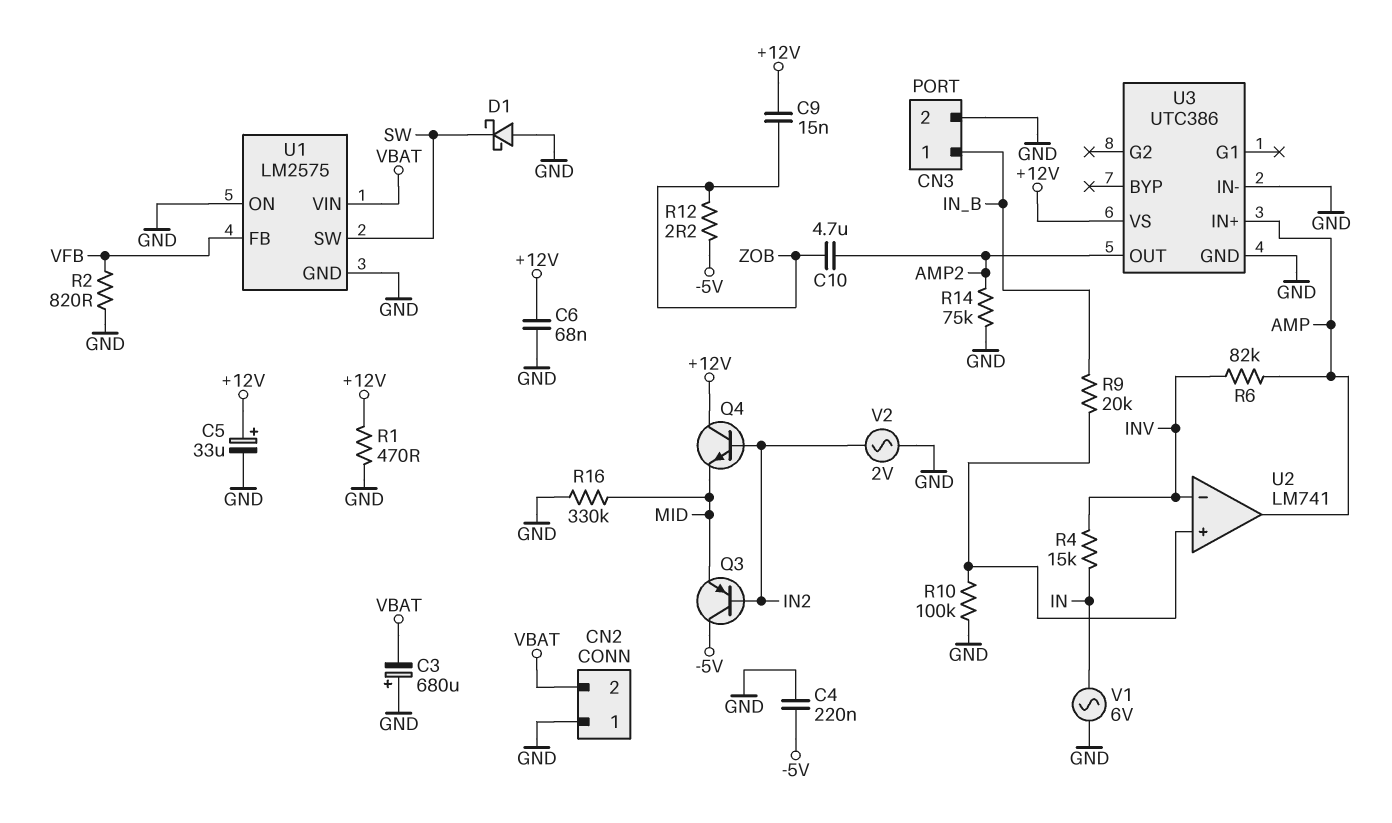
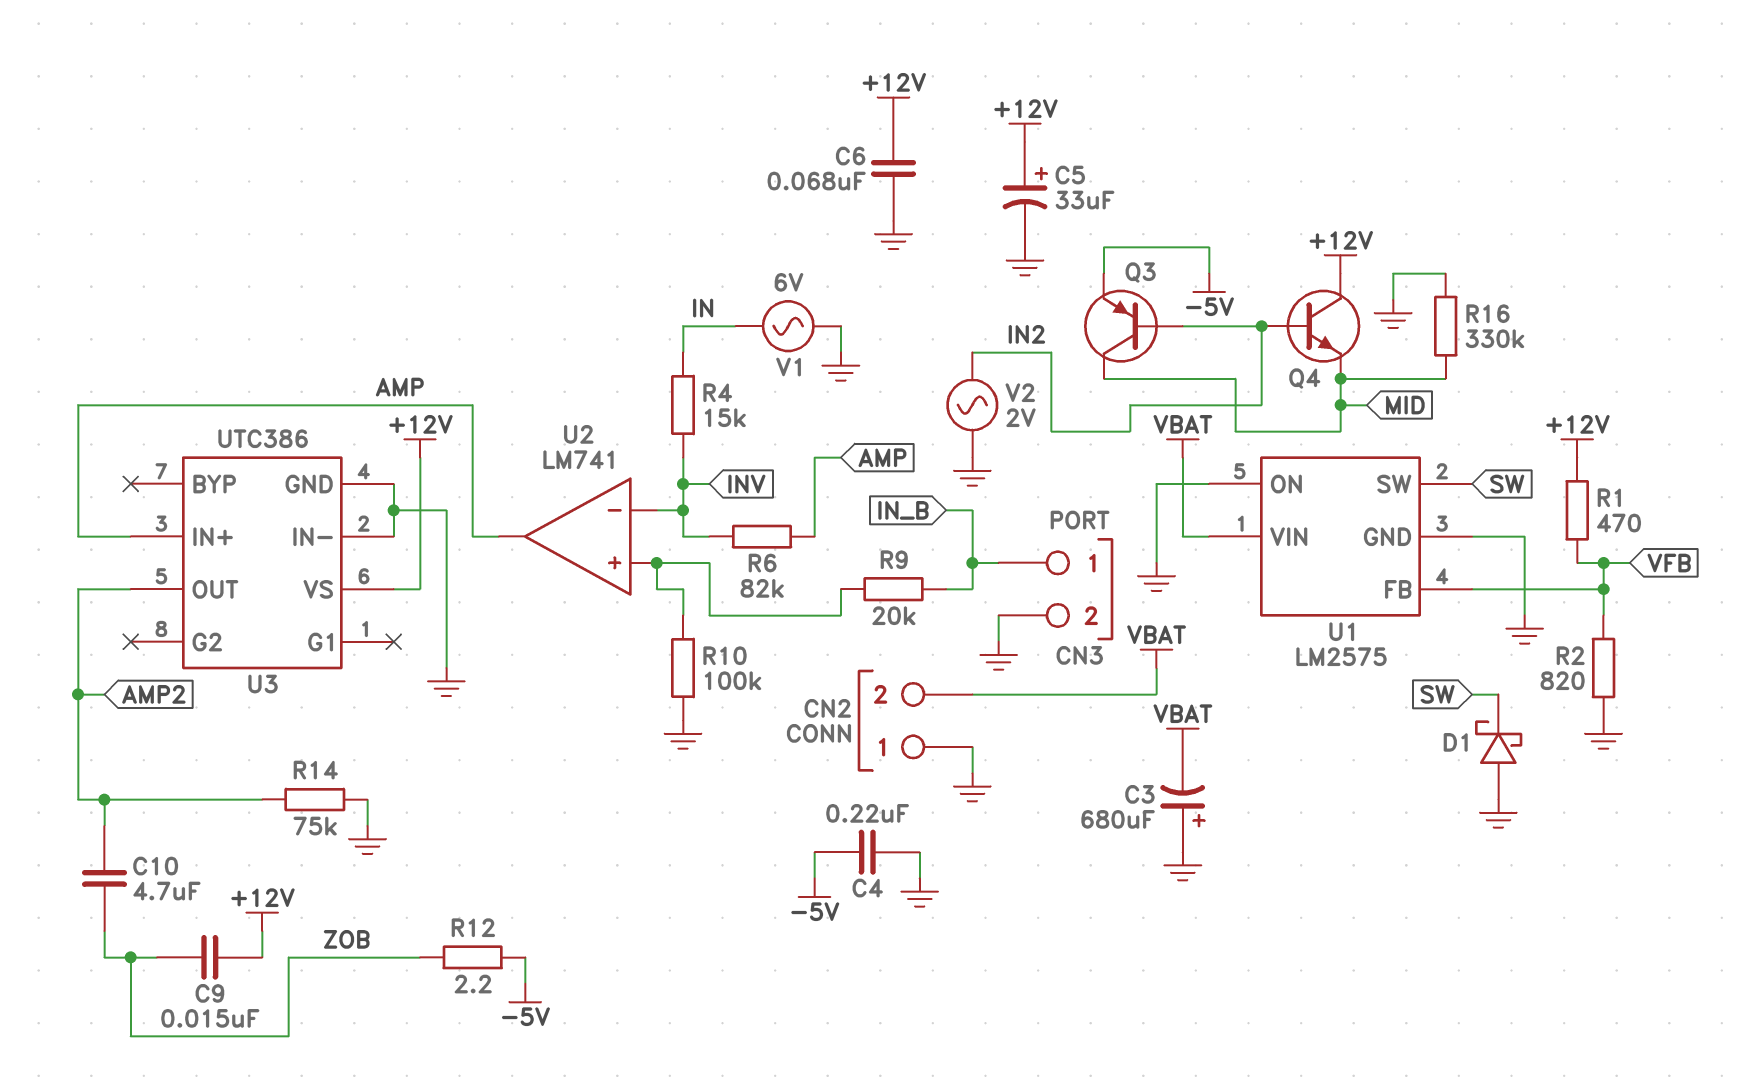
Q3: PNP (B IN2, C -5V, E MID) -> PNP (B IN2, C MID, E -5V)
R1: 470 (+12V, GND) -> 470 (+12V, VFB)

